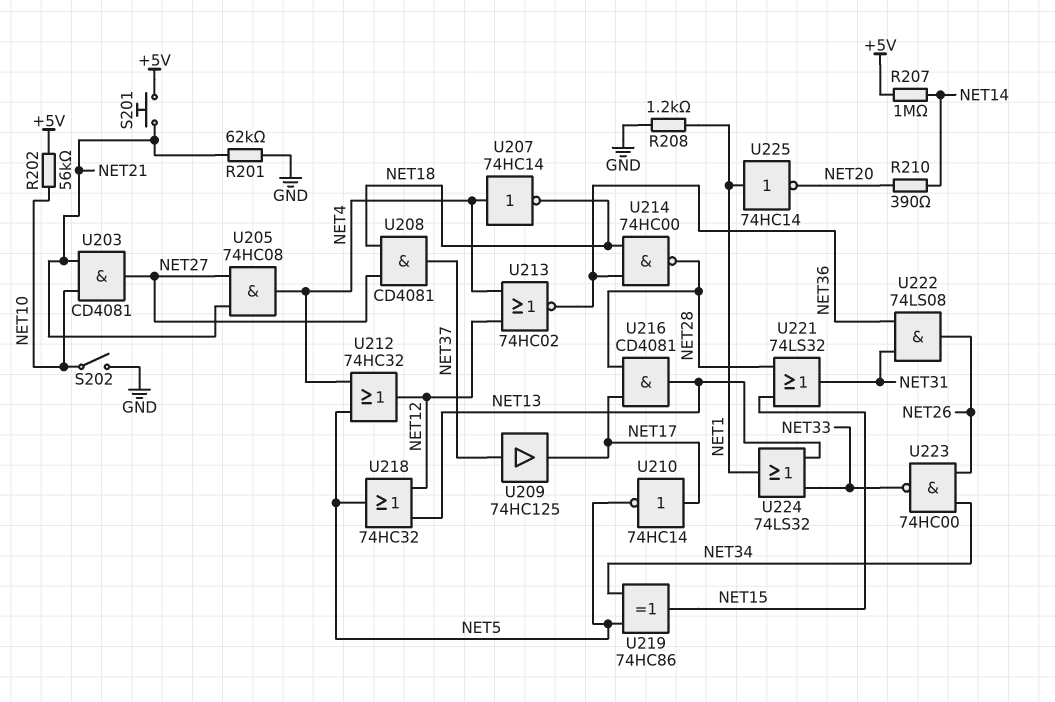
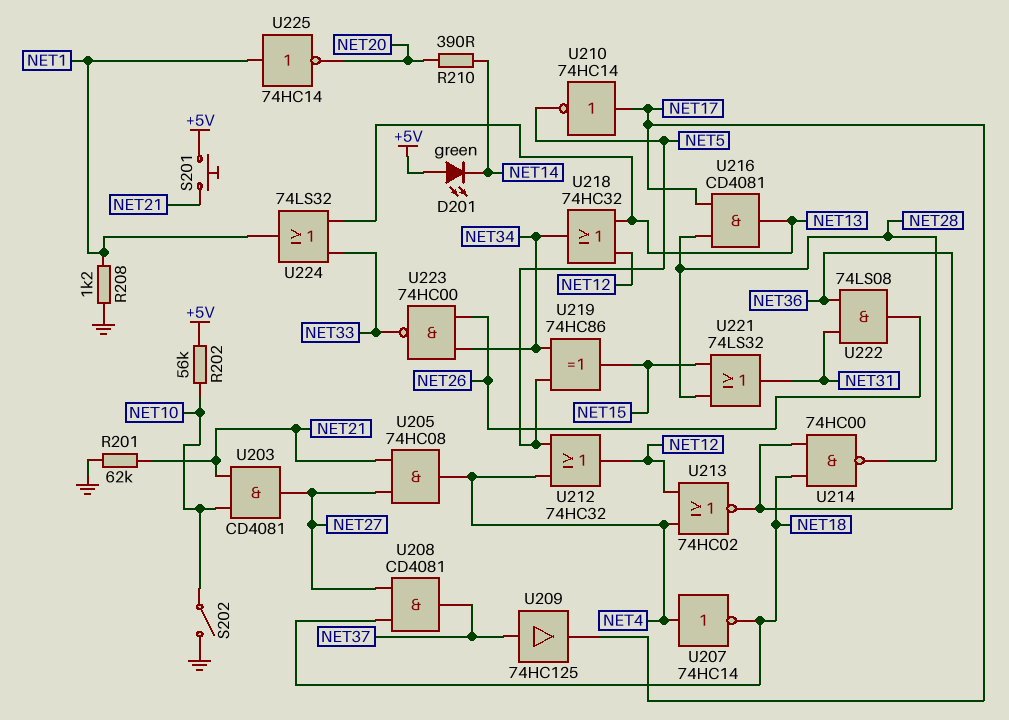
D201: none -> LED green (A +5V, K NET14)
R207: 1M (+5V, NET14) -> none
U218: OR 74HC32 (in NET12, in NET13, out NET5) -> OR 74HC32 (in NET12, in NET13, out NET34)

